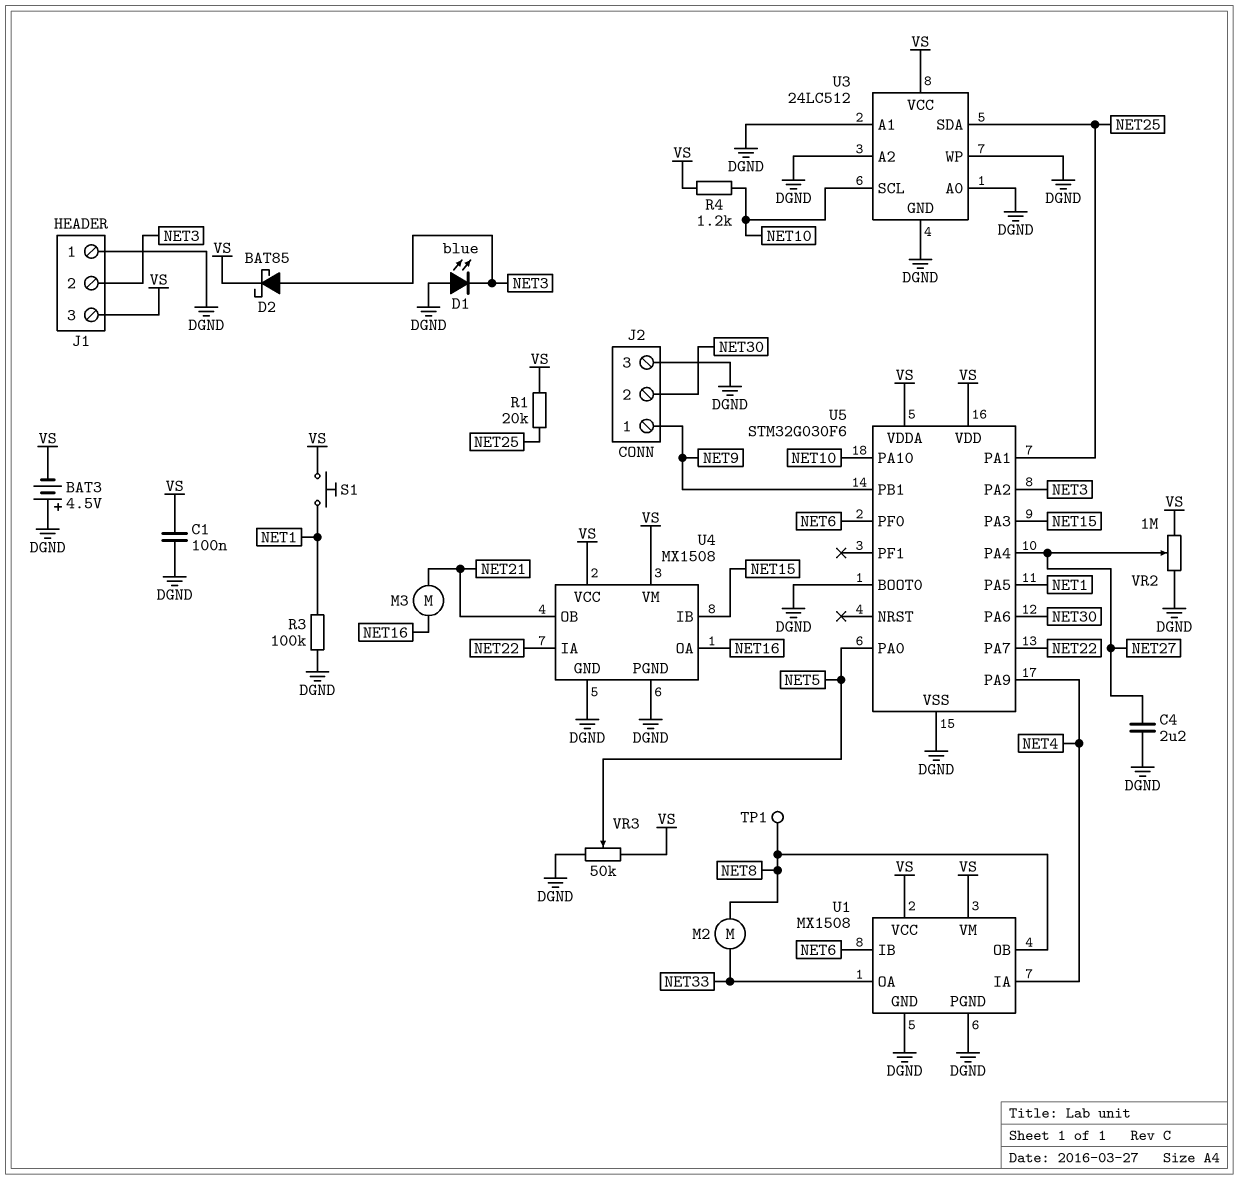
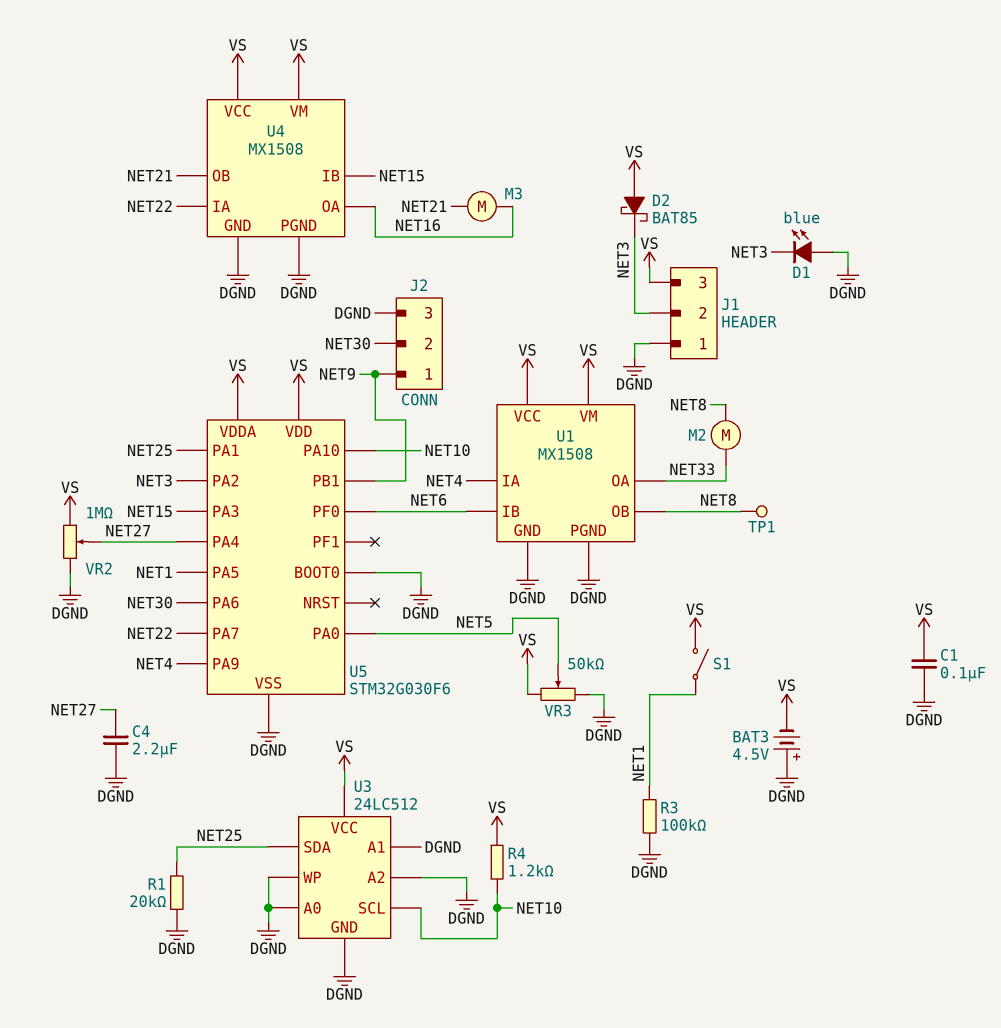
D2: schottky BAT85 (A NET3, K VS) -> schottky BAT85 (A VS, K NET3)
R1: 20k (NET25, VS) -> 20k (DGND, NET25)
S1: button (NET1, VS) -> switch (NET1, VS)

